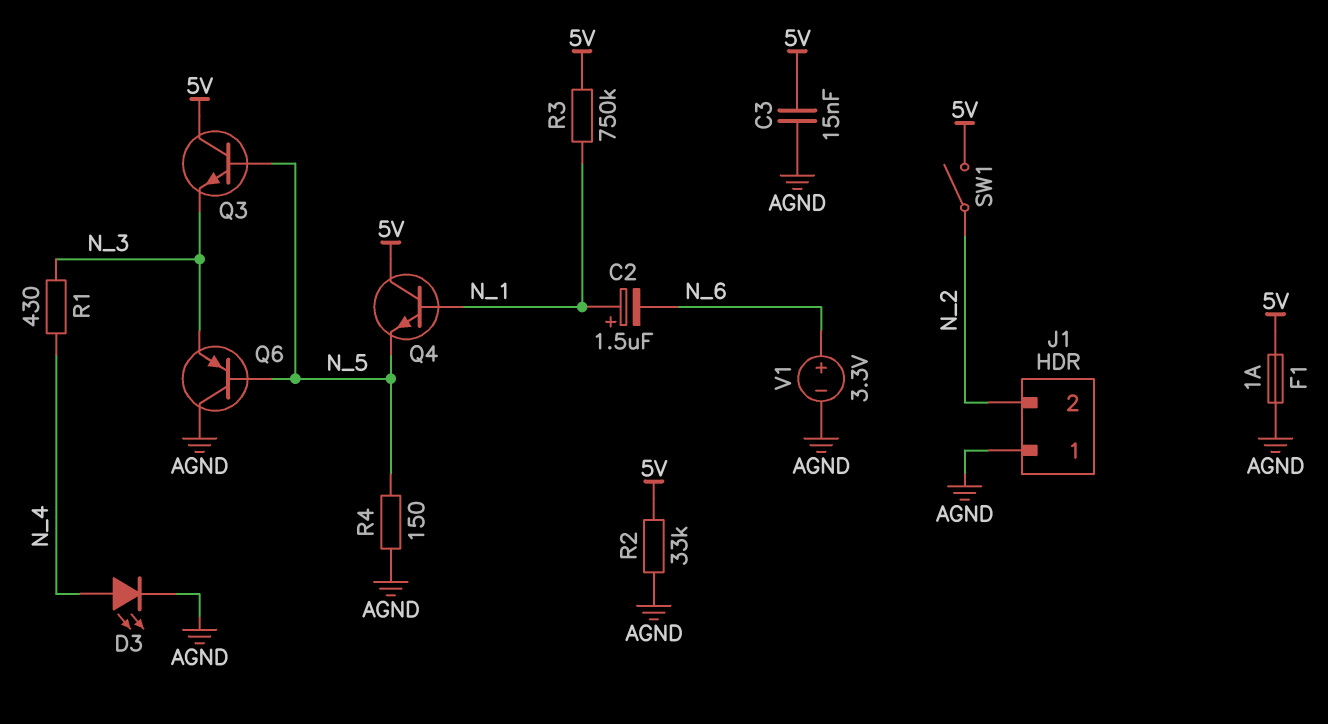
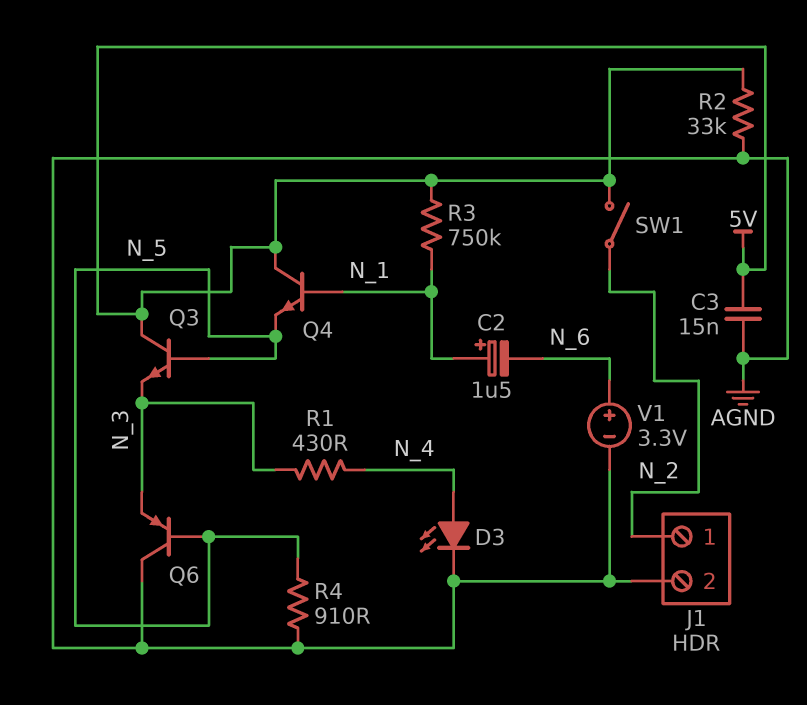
F1: 1A (5V, AGND) -> none
J1 pin 1: AGND -> N_2
J1 pin 2: N_2 -> AGND
R4: 150 (AGND, N_5) -> 910 (AGND, N_5)

